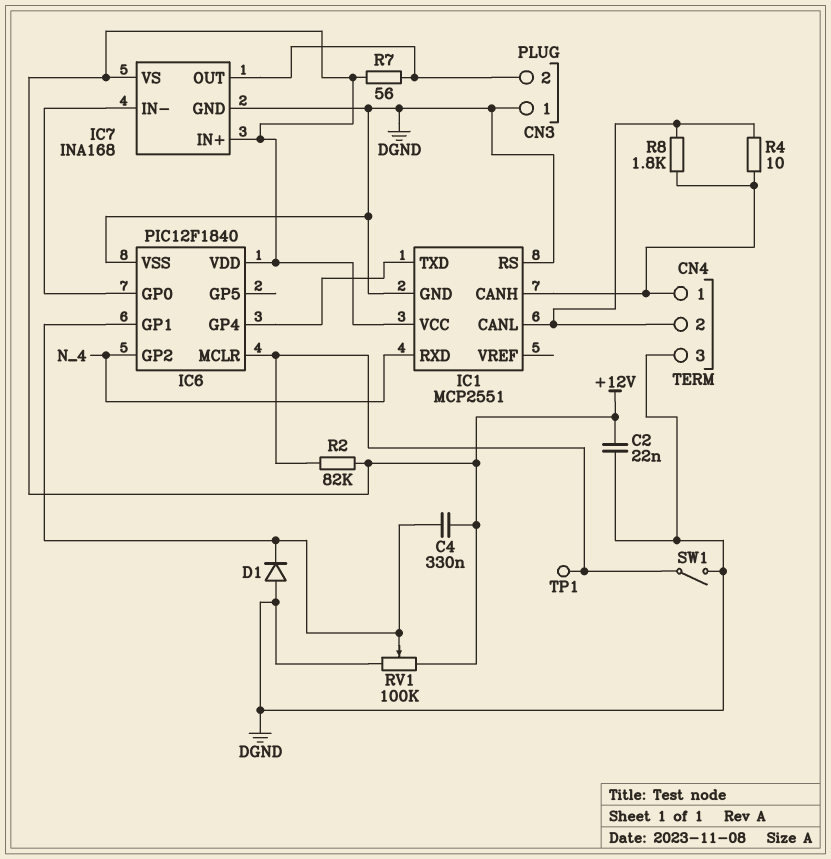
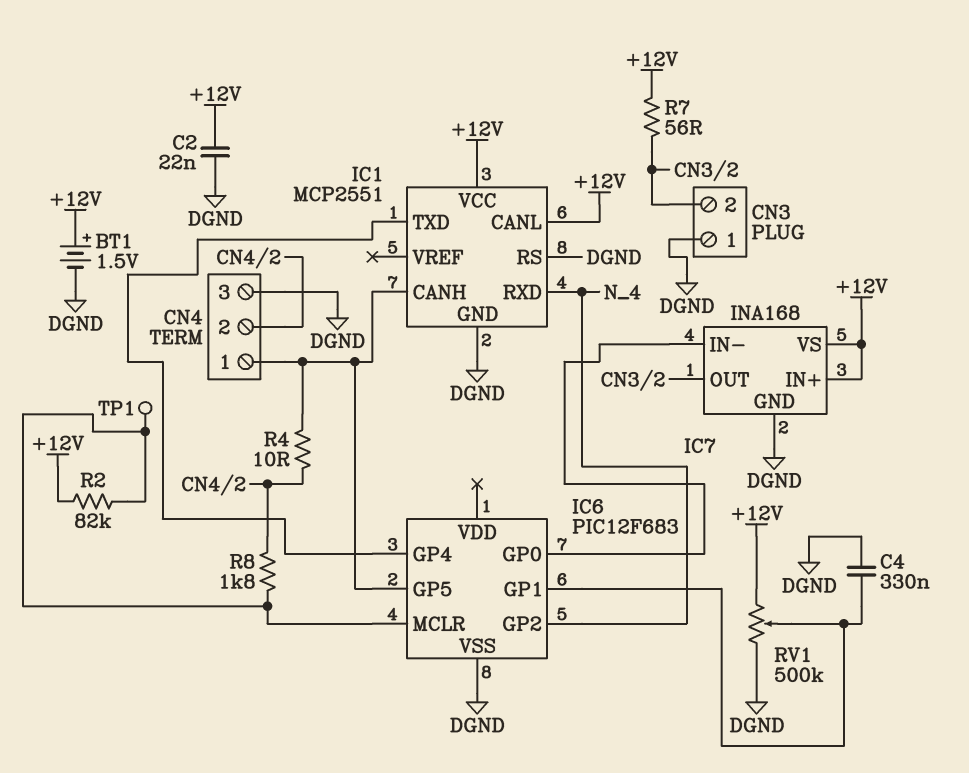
BT1: none -> 1.5V (plus +12V, minus DGND)
C4: 330nF (+12V, IC6/GP1) -> 330nF (DGND, IC6/GP1)
D1: diode (A DGND, K IC6/GP1) -> none
IC1 pin CANL: CN4/2 -> +12V
IC6: PIC12F1840 -> PIC12F683
IC6 pin GP5: none -> CN4/1
IC6 pin VDD: +12V -> none
R8: 1.8k (CN4/1, CN4/2) -> 1.8k (CN4/2, IC6/MCLR)
RV1: 100k (+12V, DGND, wiper IC6/GP1) -> 500k (+12V, DGND, wiper IC6/GP1)
SW1: switch (DGND, IC6/MCLR) -> none

